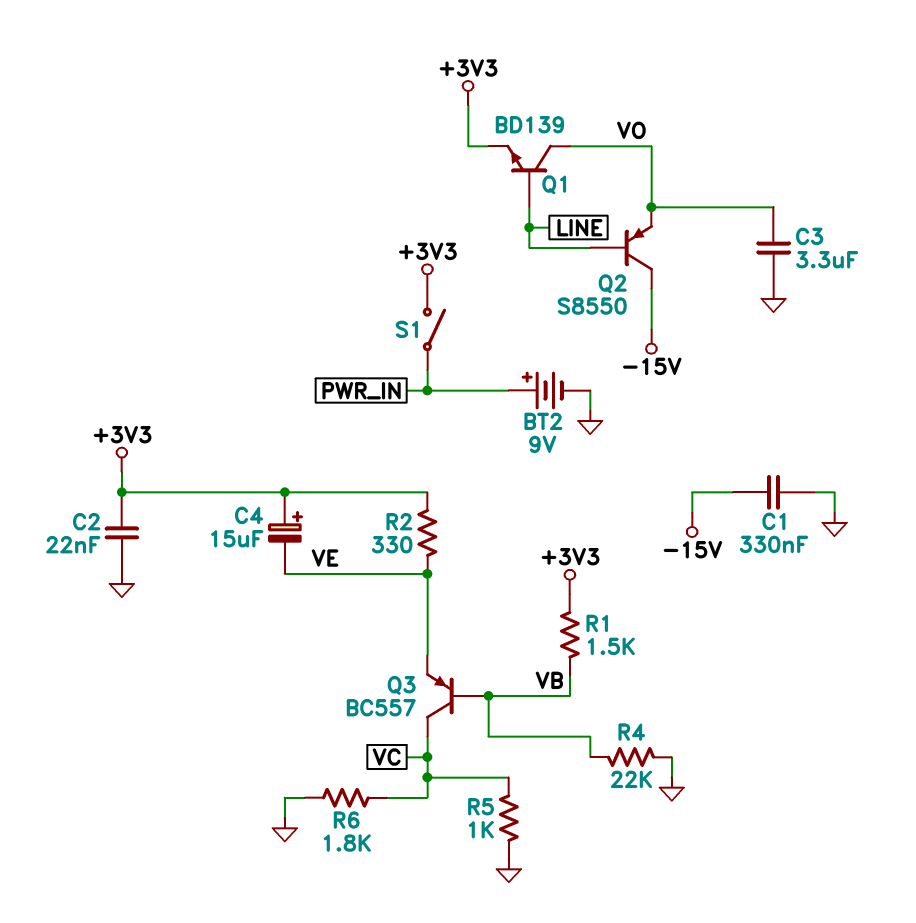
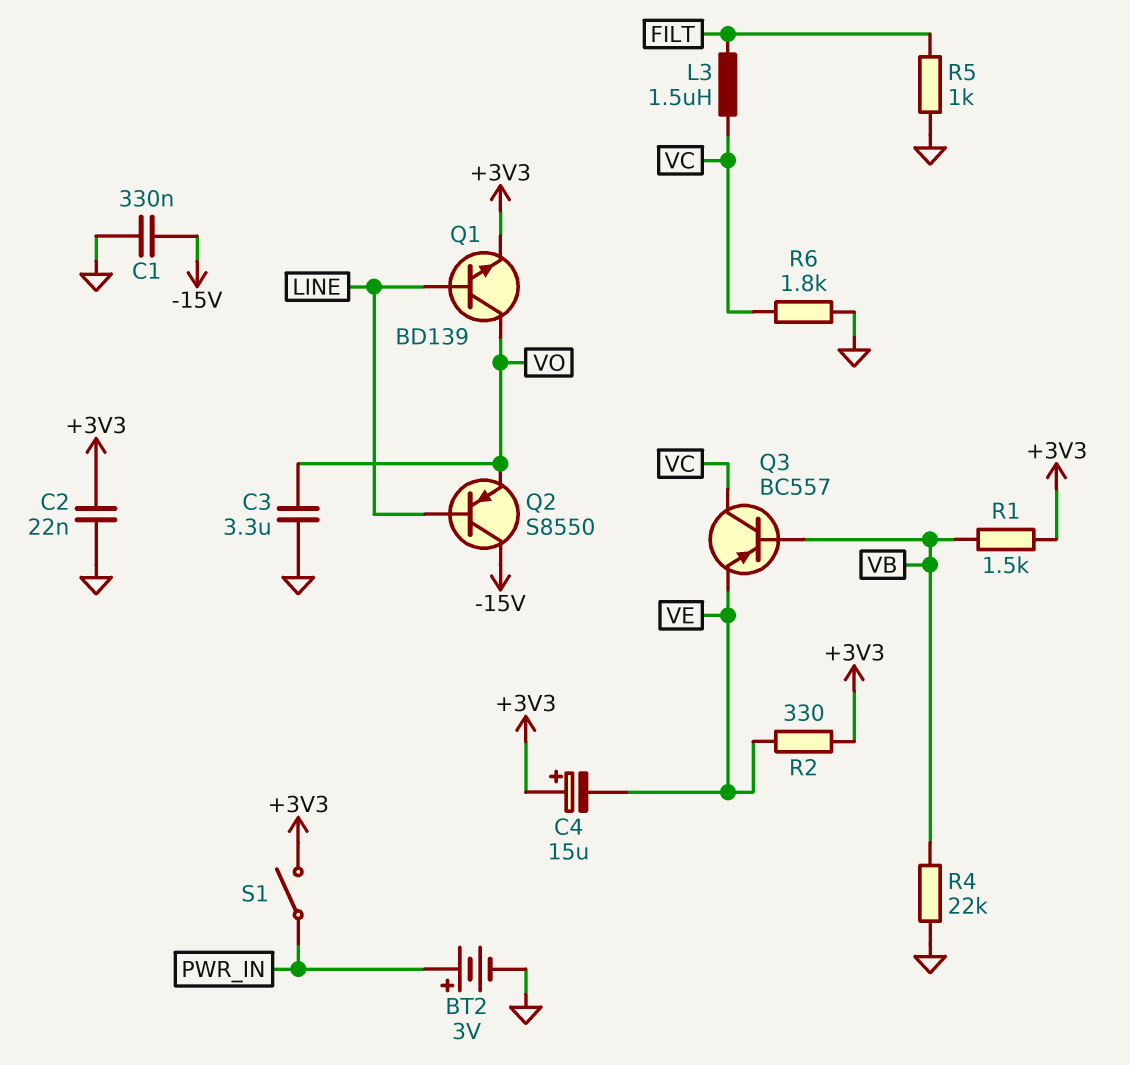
BT2: 9V (plus PWR_IN, minus GND) -> 3V (plus PWR_IN, minus GND)
L3: none -> 1.5uH (FILT, VC)
R5: 1k (GND, VC) -> 1k (FILT, GND)

